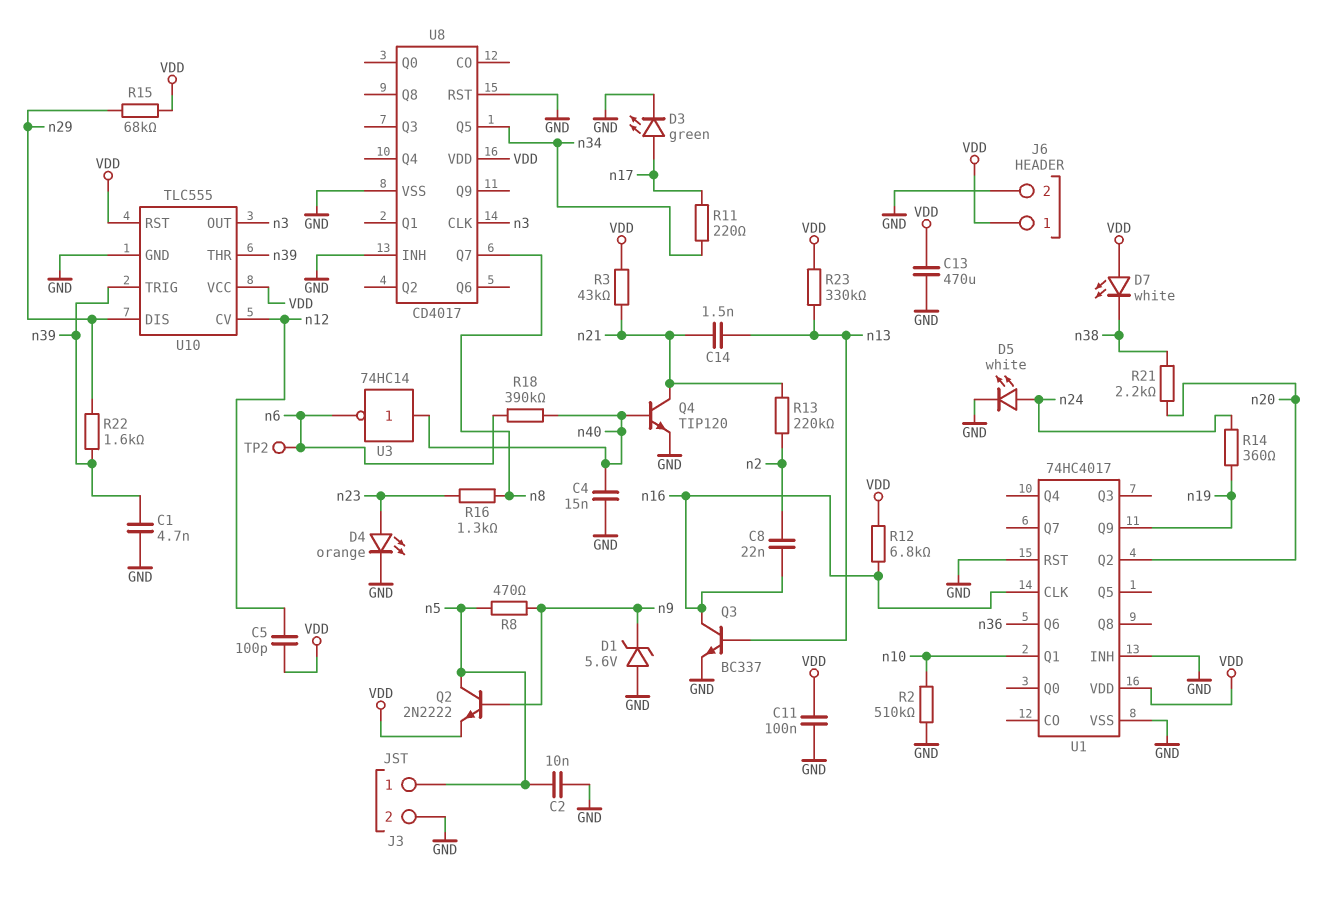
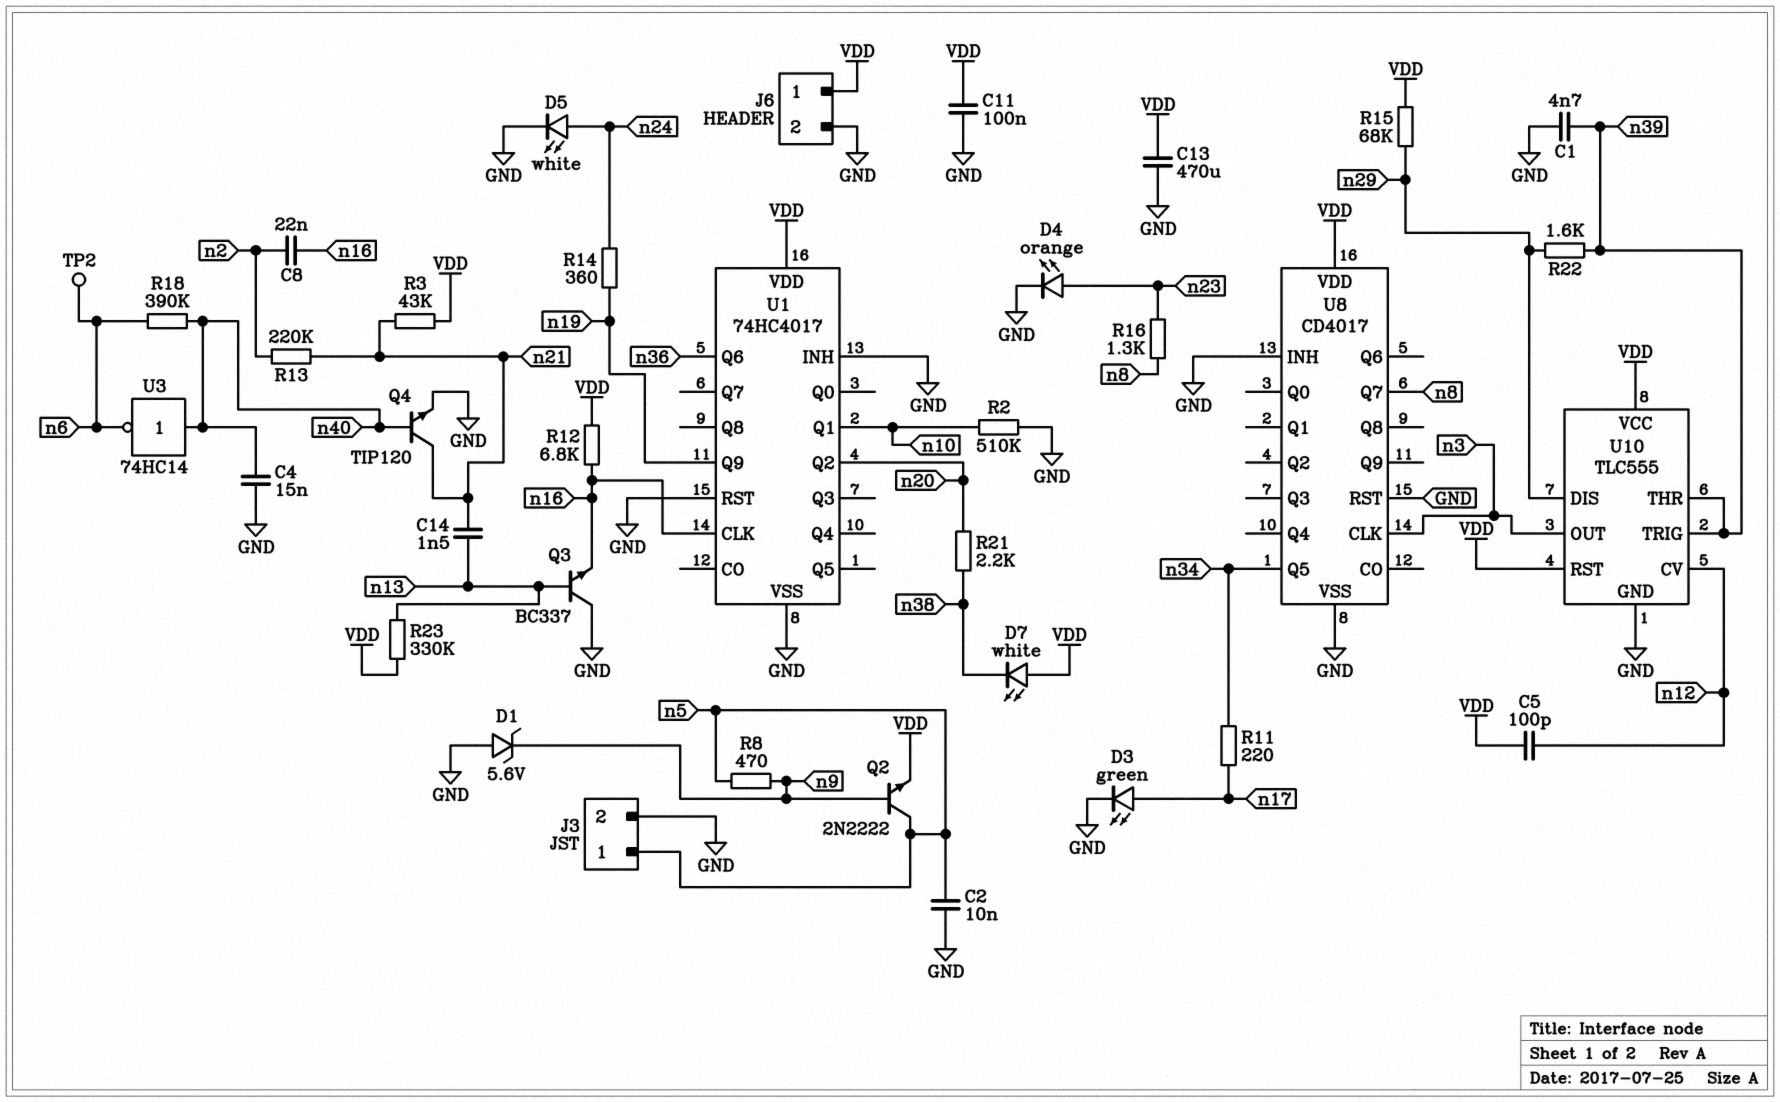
Q3: NPN BC337 (B n13, C n16, E GND) -> NPN BC337 (B n13, C GND, E n16)

